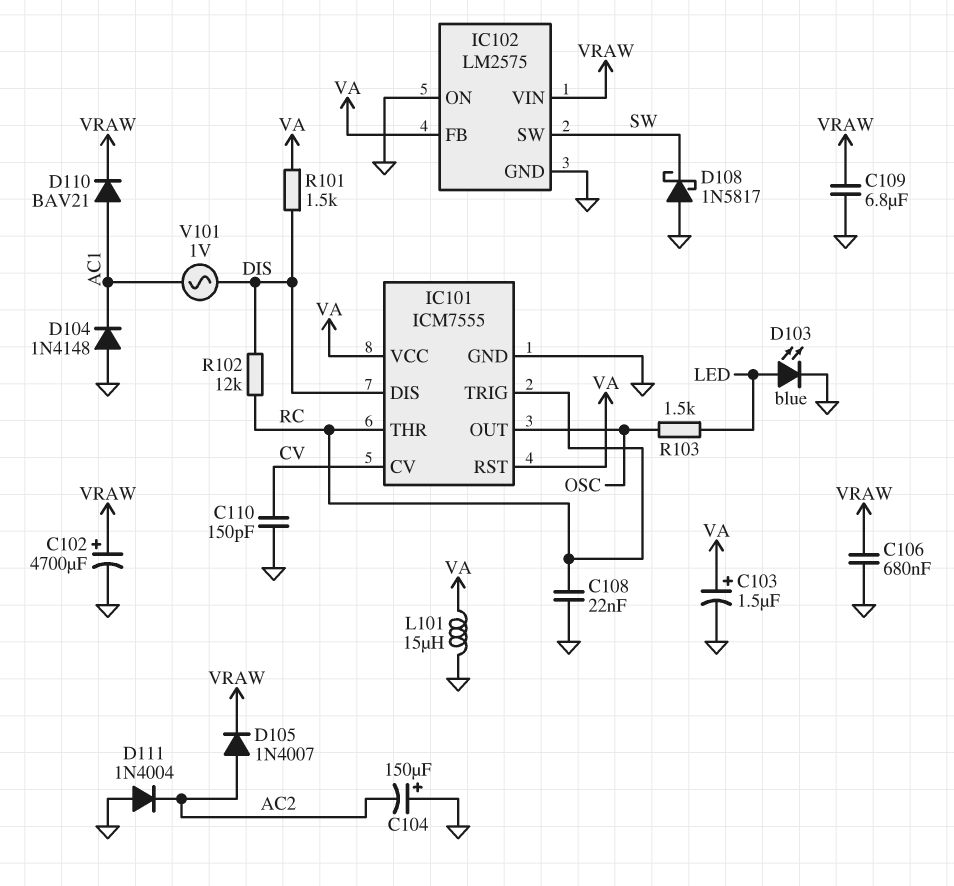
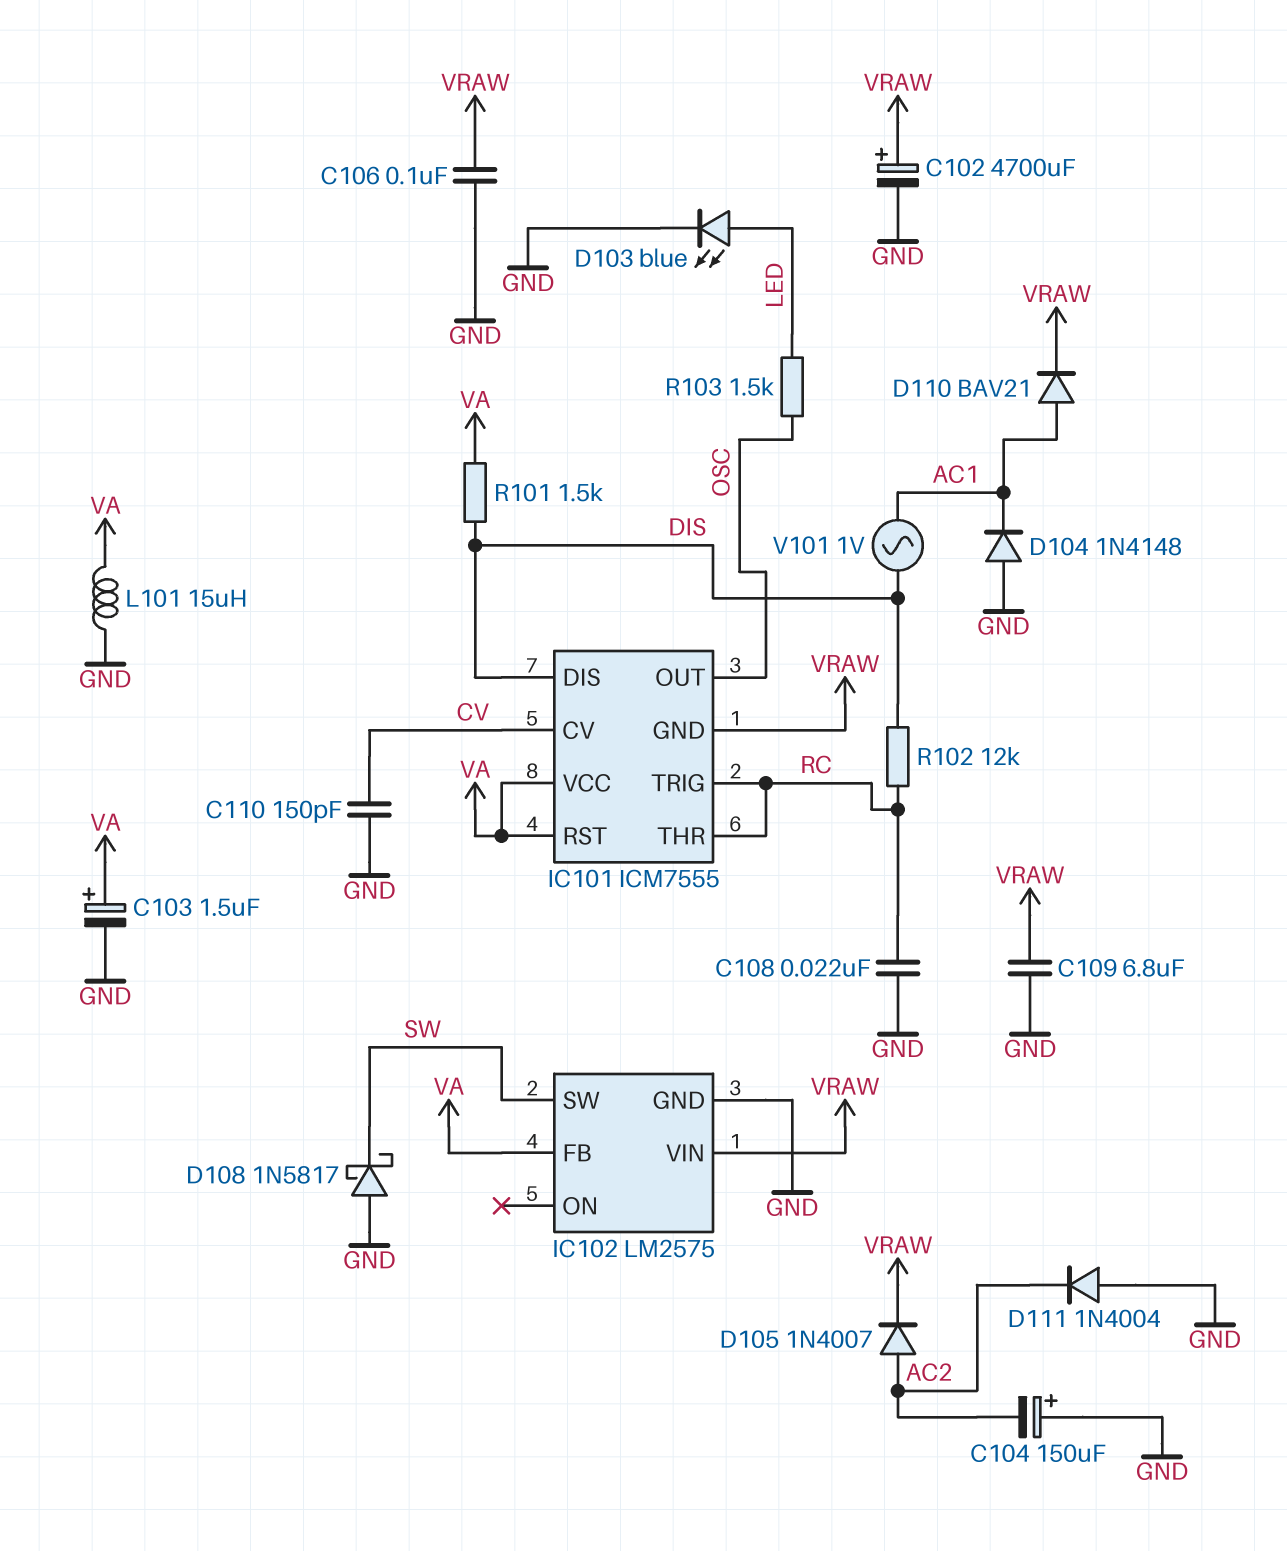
C106: 680nF (GND, VRAW) -> 100nF (GND, VRAW)
IC101 pin GND: GND -> VRAW
IC102 pin ON: GND -> none

